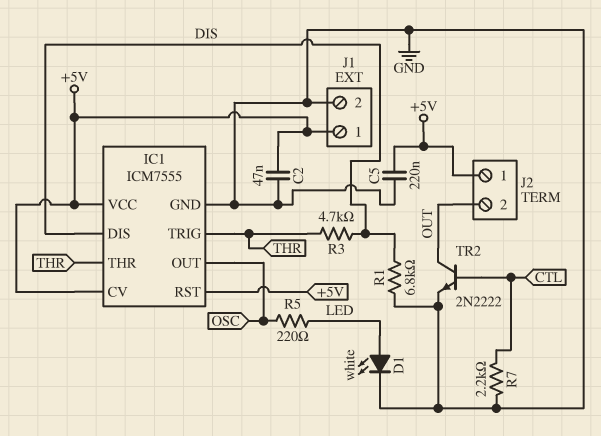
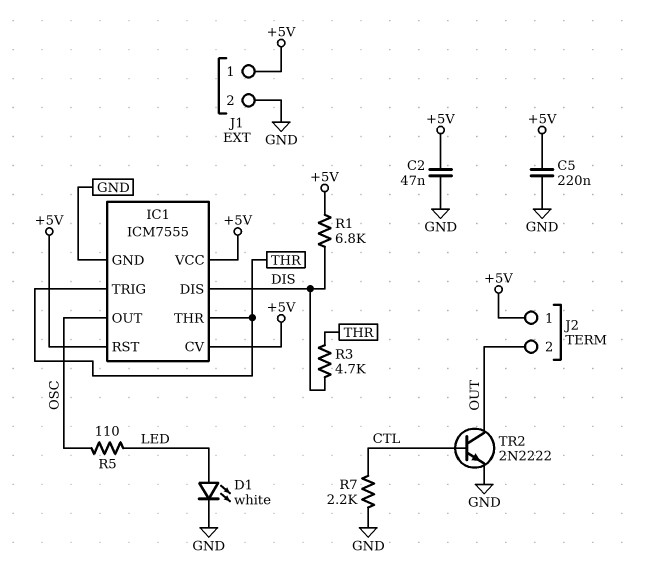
R1: 6.8k (DIS, GND) -> 6.8k (+5V, DIS)
R5: 220 (LED, OSC) -> 110 (LED, OSC)

